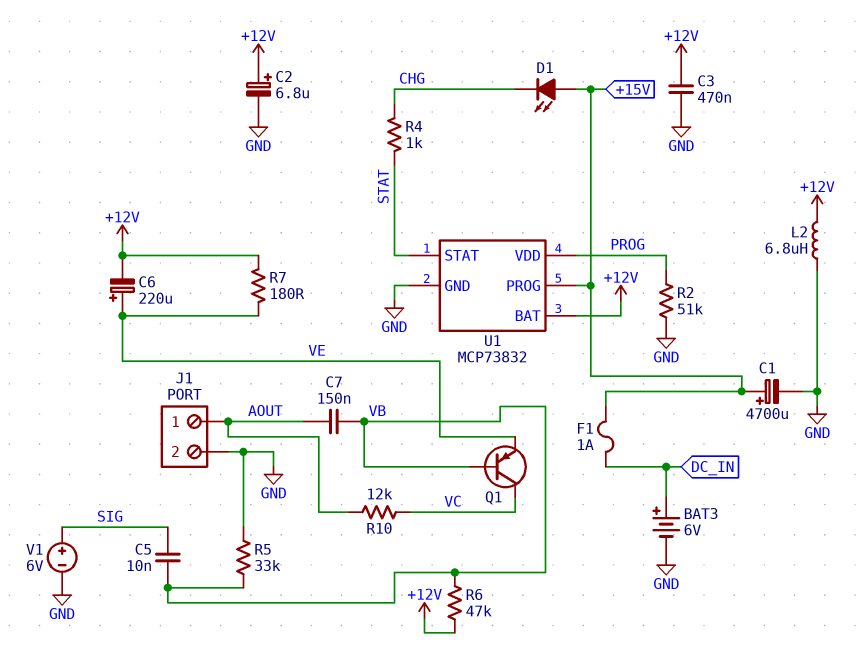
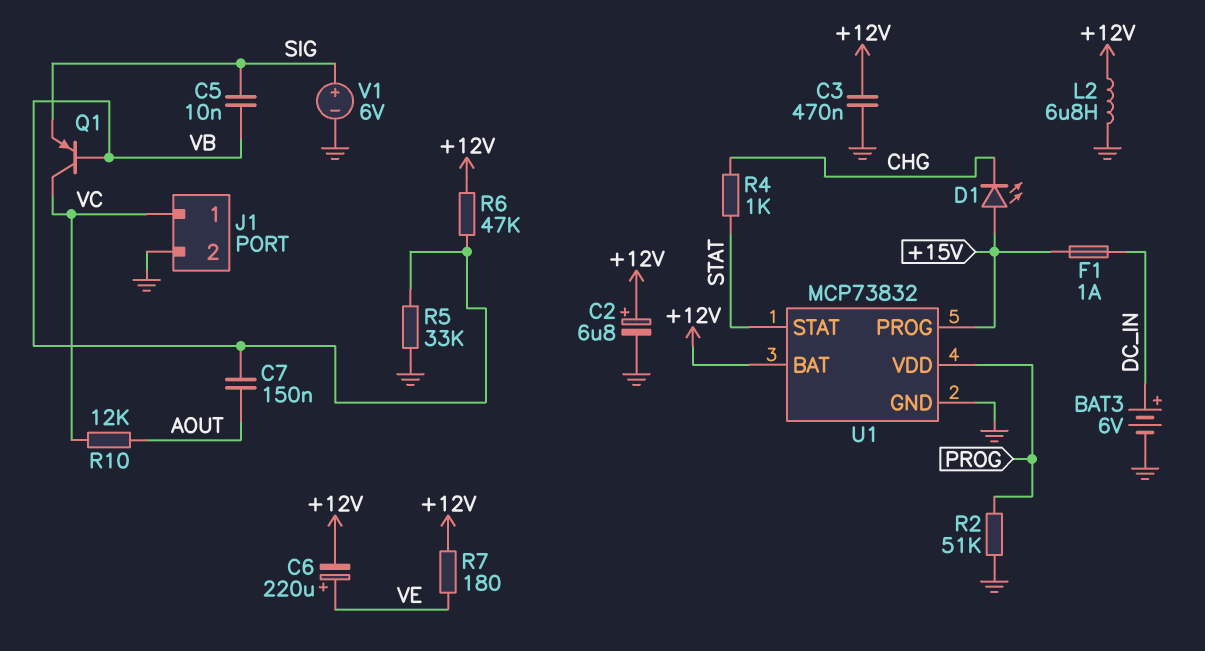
C1: 4700uF (plus +15V, minus GND) -> none
J1 pin 1: AOUT -> VC
Q1: PNP (B VB, C VC, E VE) -> PNP (B VB, C VC, E SIG)

